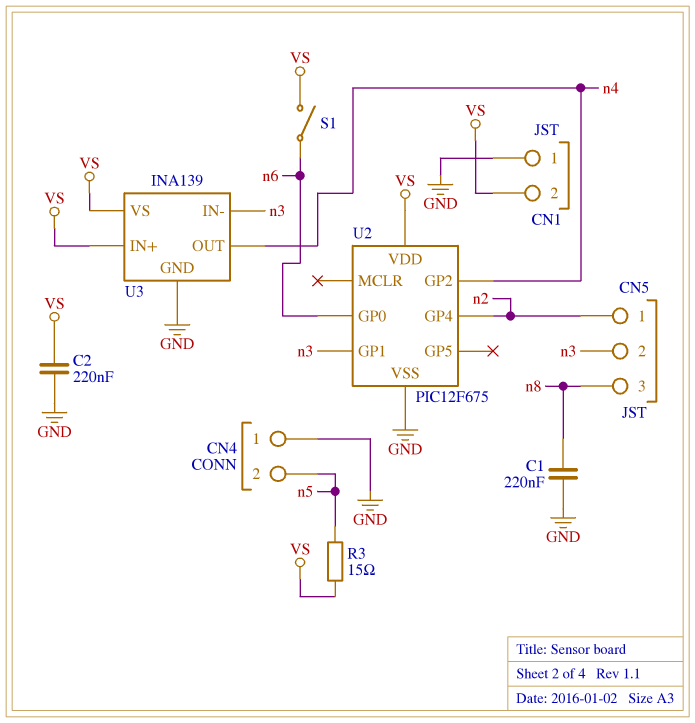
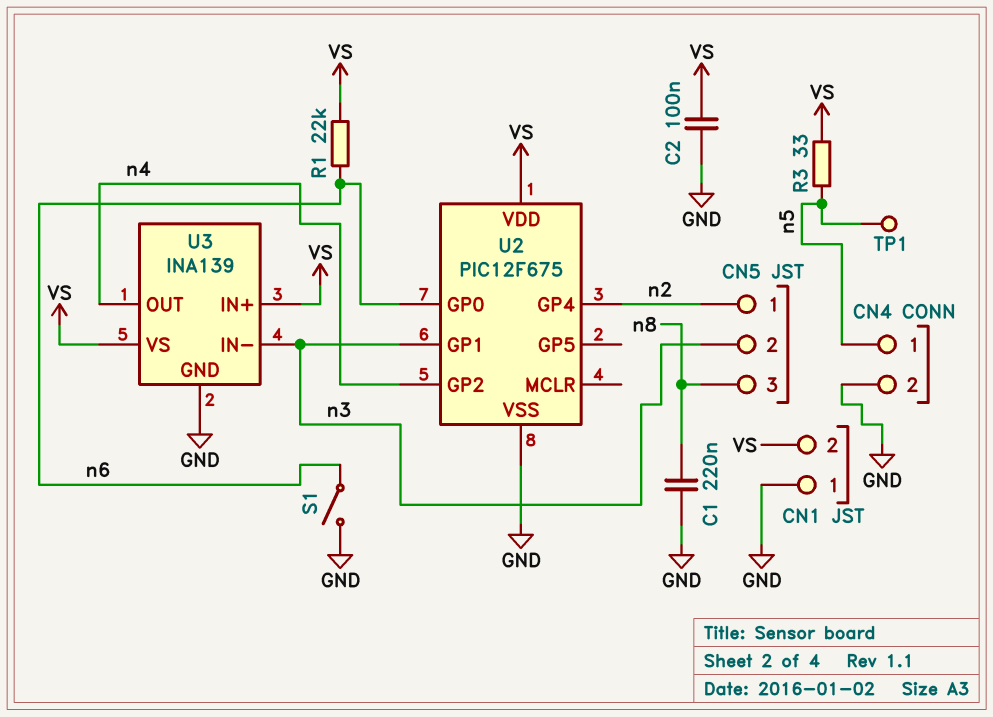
C2: 220nF (GND, VS) -> 100nF (GND, VS)
CN4 pin 1: GND -> n5
CN4 pin 2: n5 -> GND
R1: none -> 22k (VS, n6)
R3: 15 (VS, n5) -> 33 (VS, n5)
S1: switch (VS, n6) -> switch (GND, n6)
TP1: none -> test point (n5)

